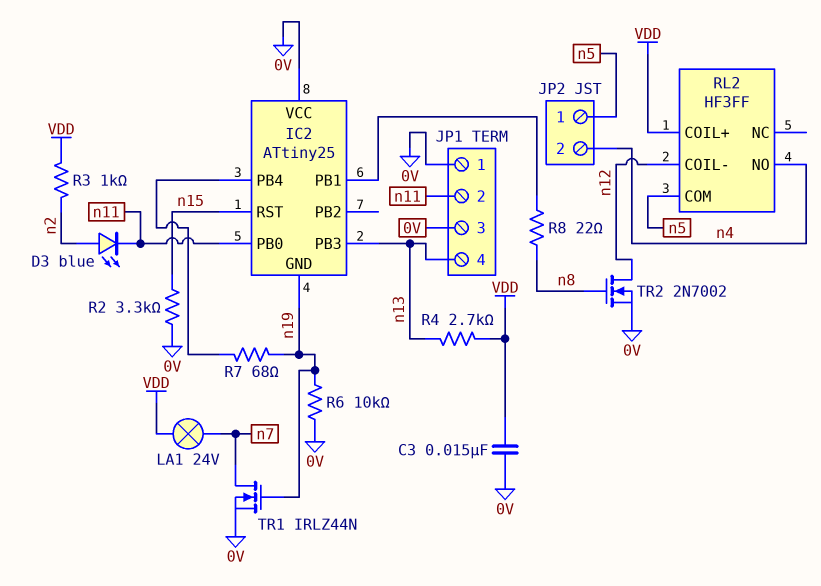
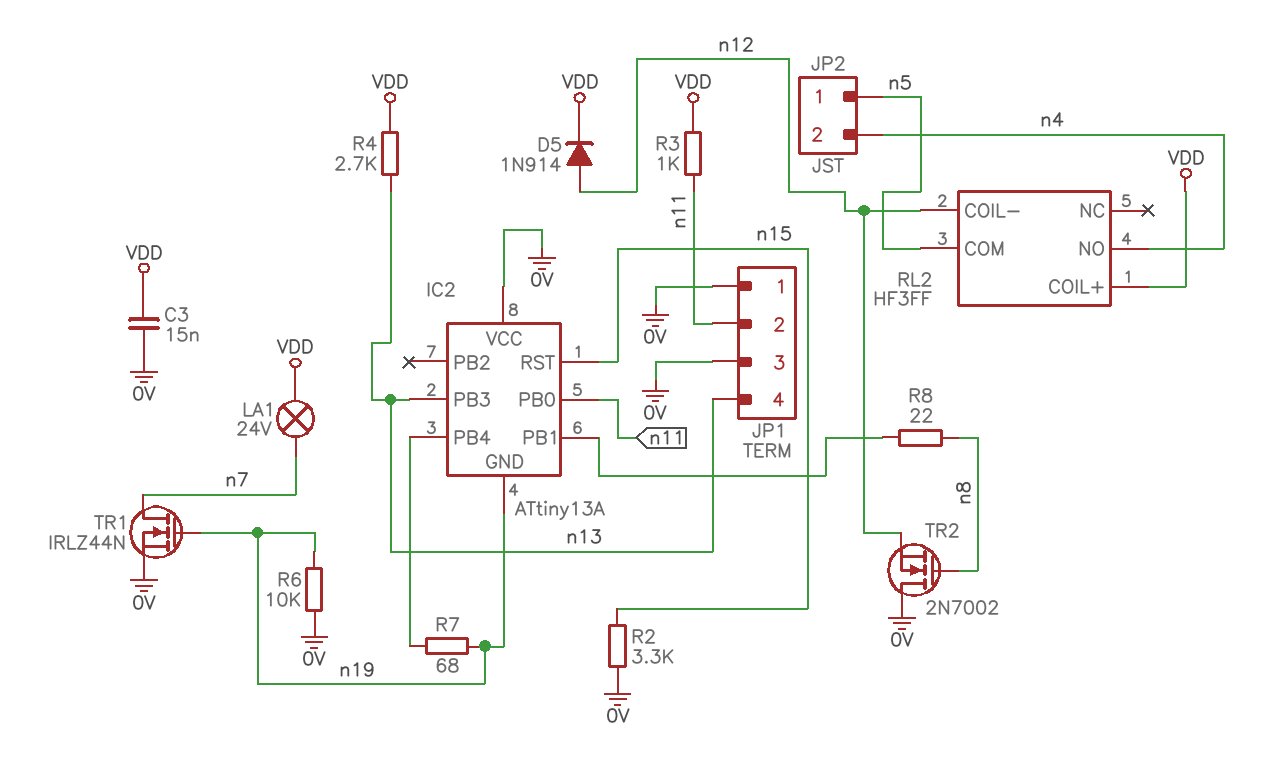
D3: LED blue (A n2, K n11) -> none
D5: none -> diode 1N914 (A n12, K VDD)
IC2: ATtiny25 -> ATtiny13A
R3: 1k (VDD, n2) -> 1k (VDD, n11)
TR2: NMOS 2N7002 (G n8, D n12, S 0V) -> NMOS 2N7002 (G n8, D 0V, S n12)

